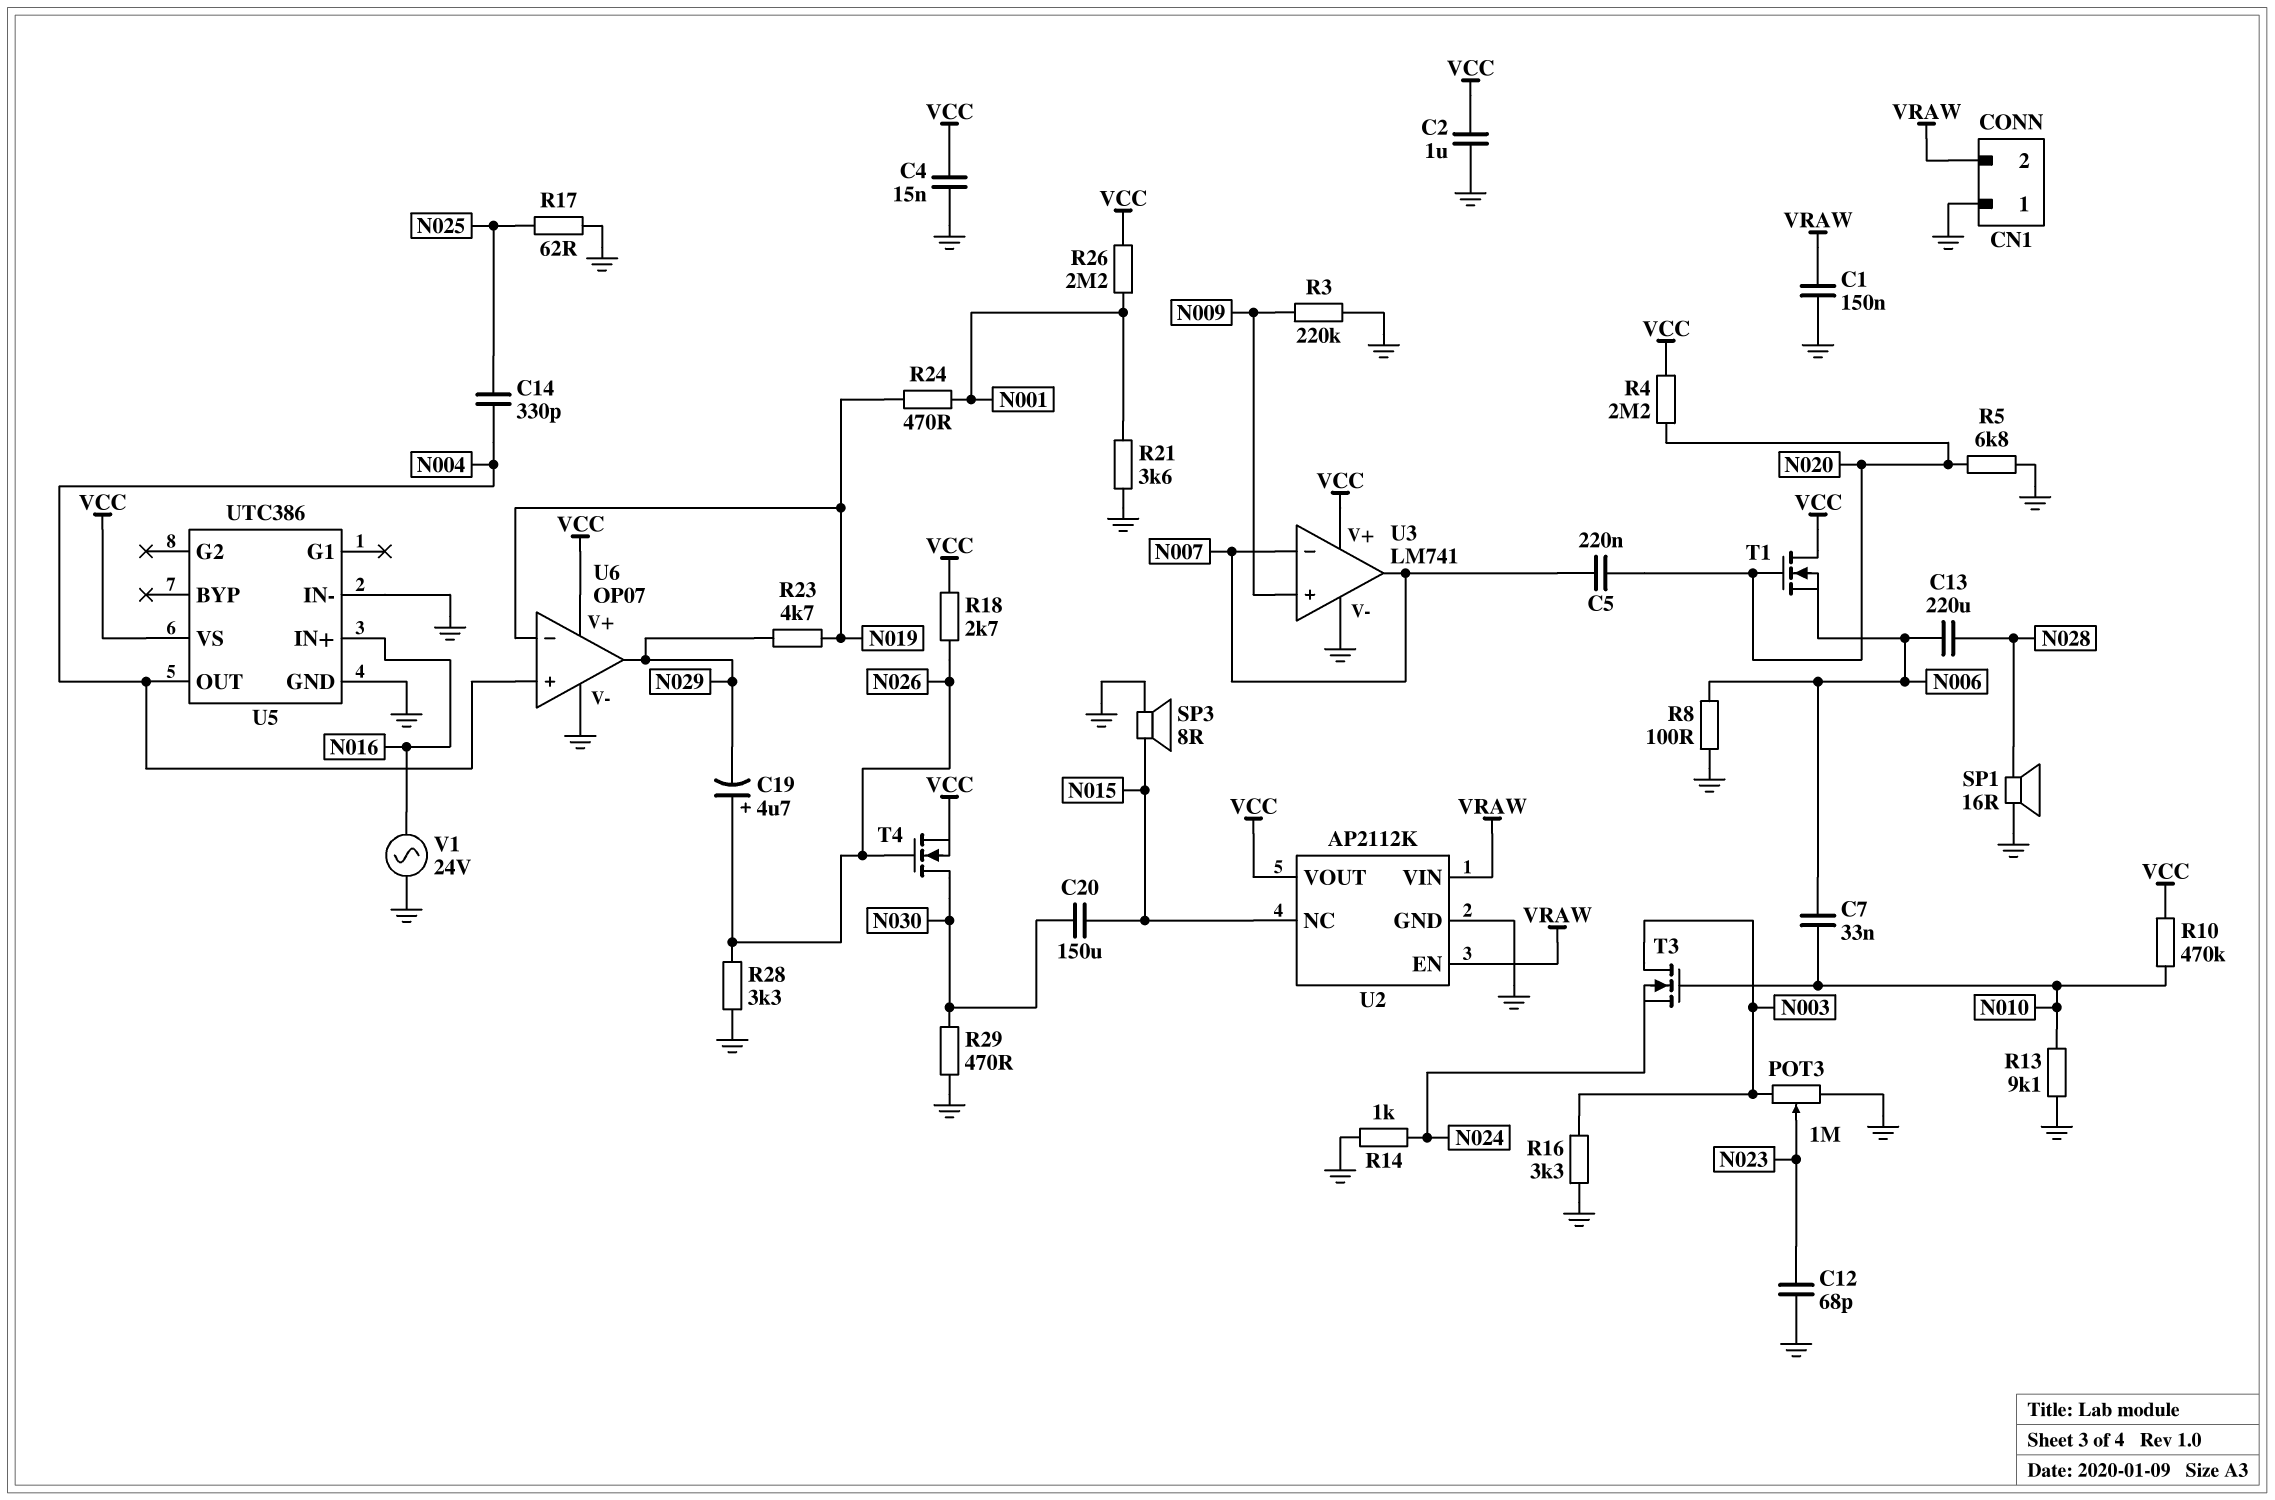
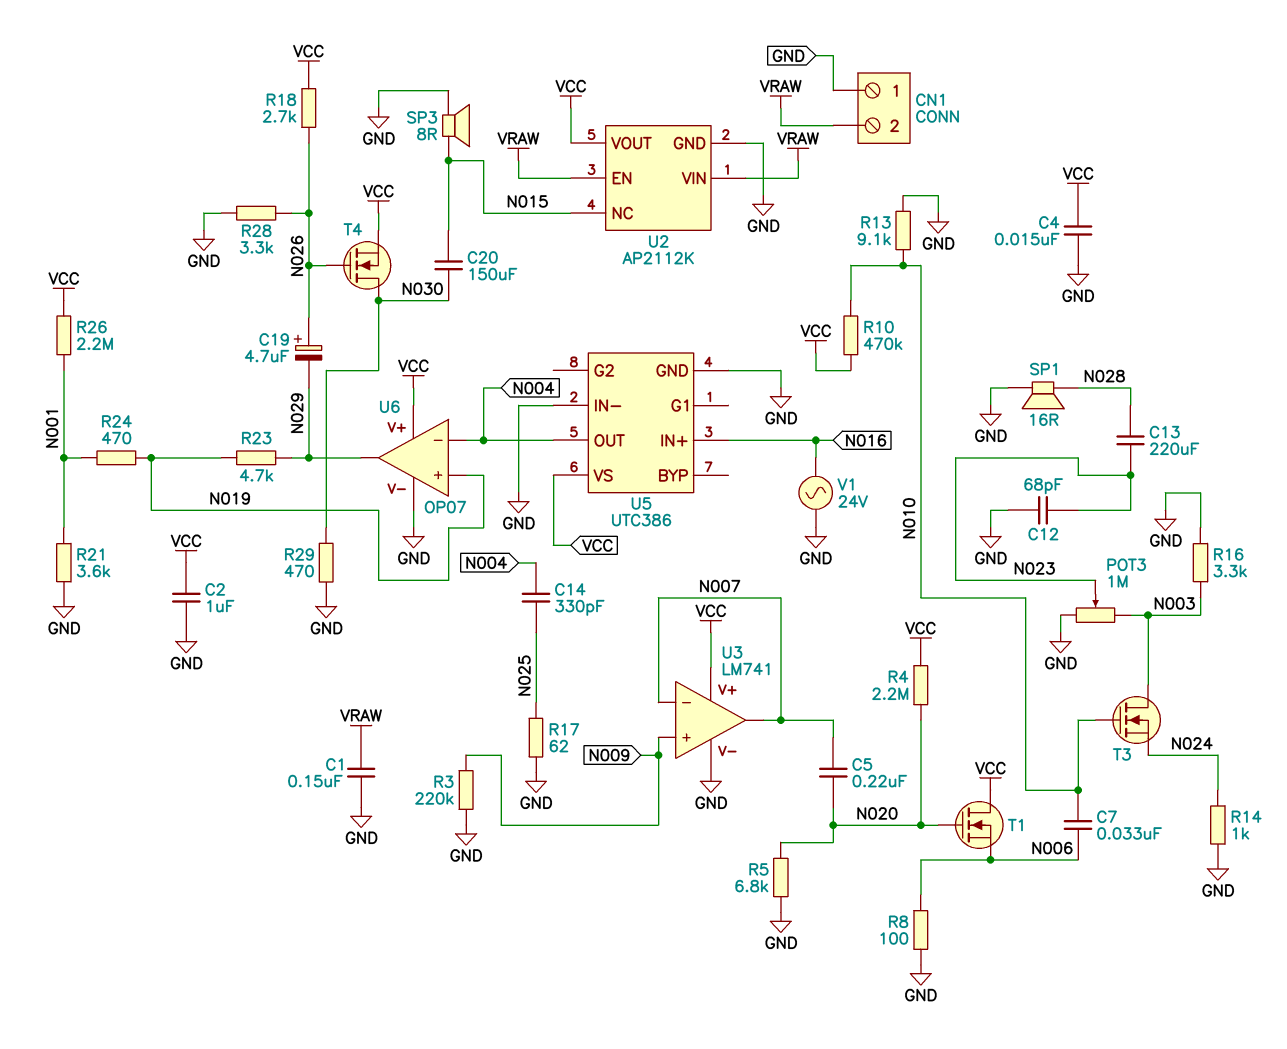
C13: 220uF (N006, N028) -> 220uF (N023, N028)
U6 pin in+: N004 -> N019
U6 pin in-: N019 -> N004

